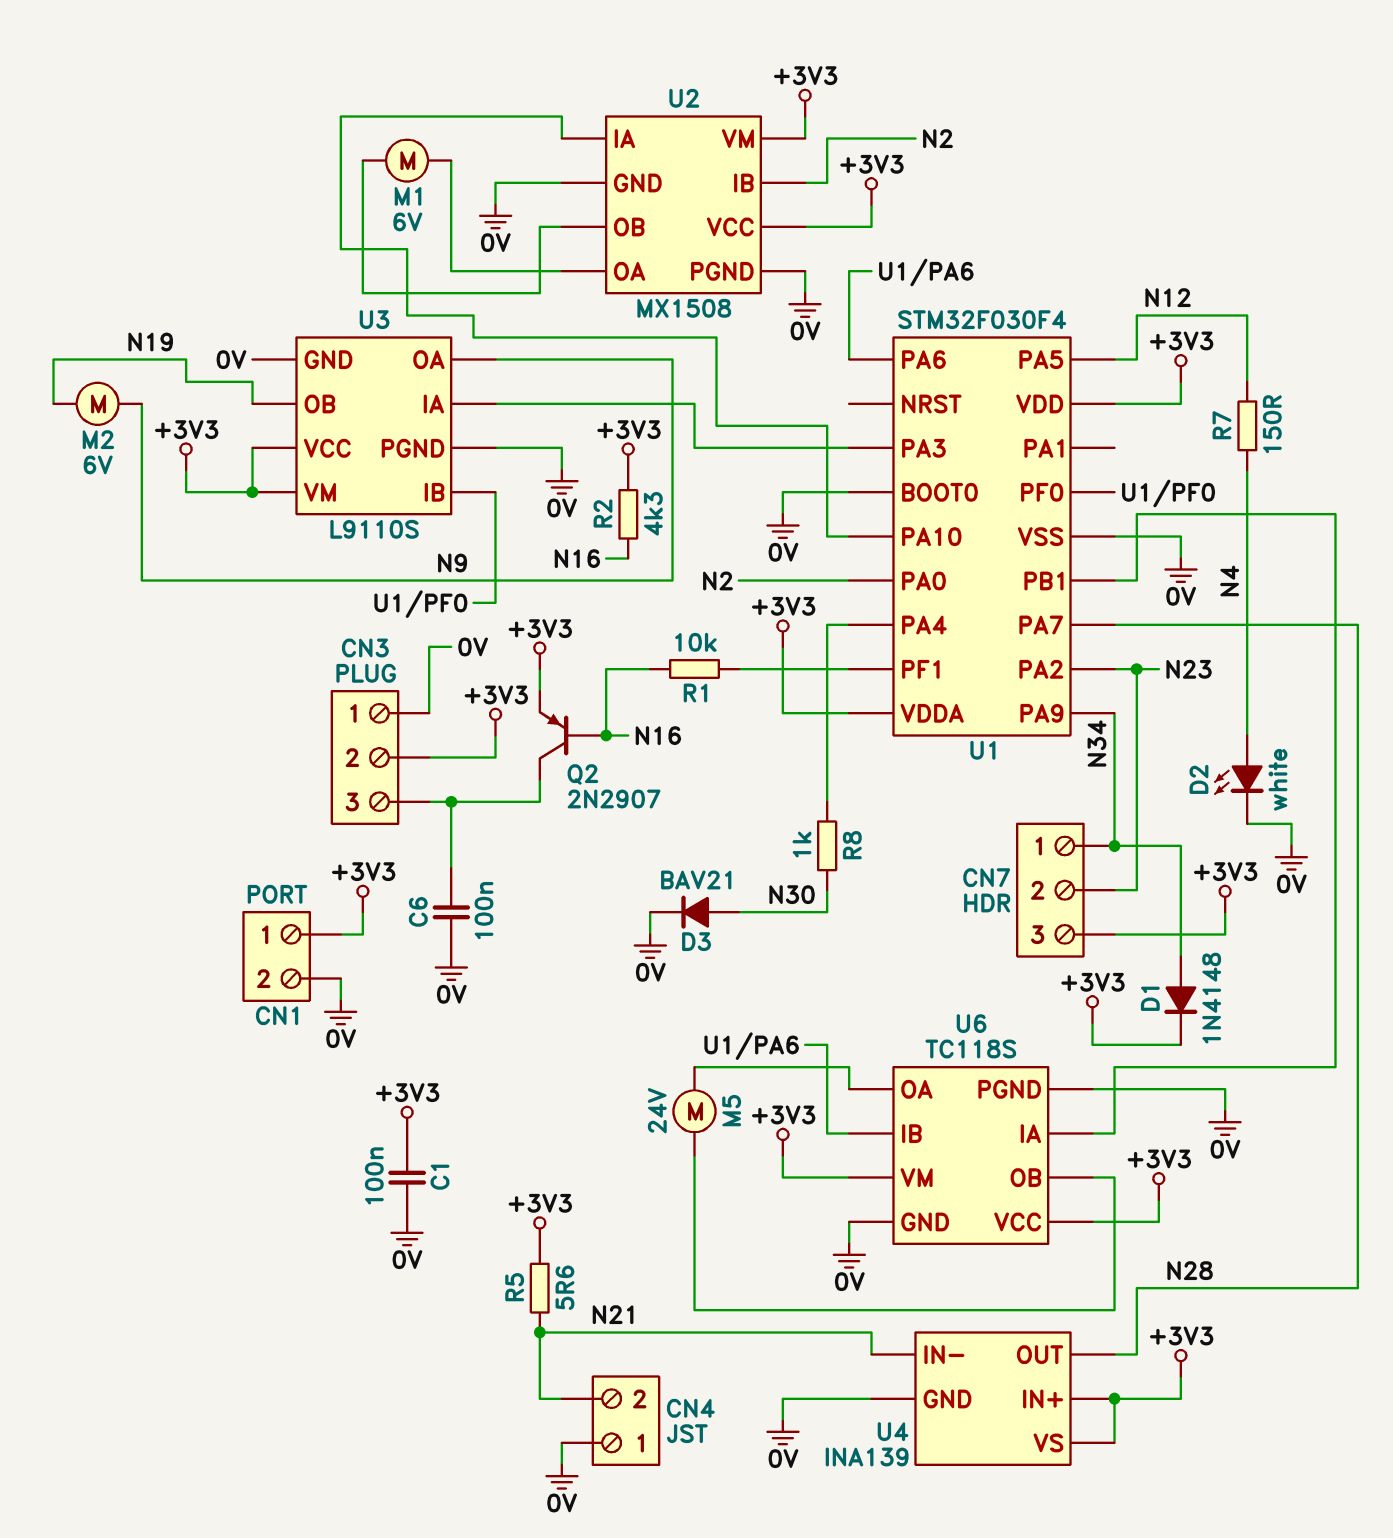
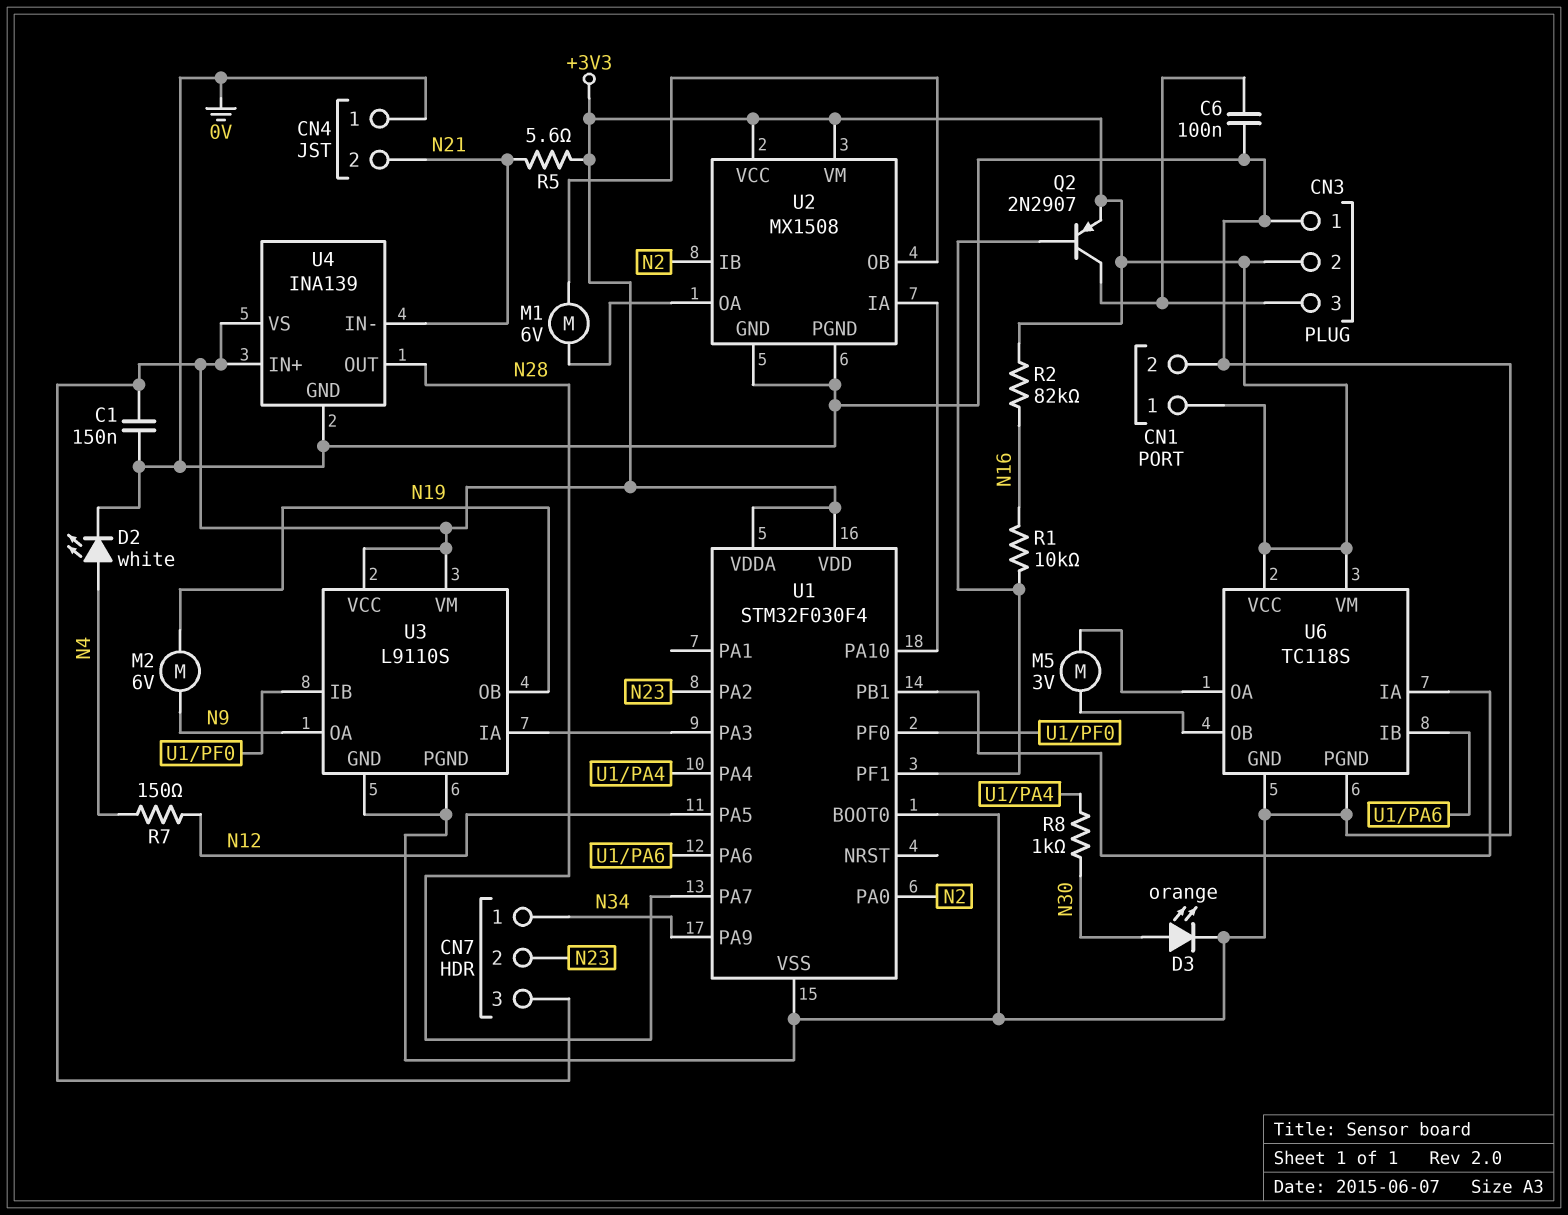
C1: 100nF (+3V3, 0V) -> 150nF (+3V3, 0V)
D1: diode 1N4148 (A N34, K +3V3) -> none
D3: diode BAV21 (A N30, K 0V) -> LED orange (A N30, K 0V)
M5: motor 24V (U6/OA, U6/OB) -> motor 3V (U6/OA, U6/OB)
Q2: PNP 2N2907 (B N16, C CN3/3, E +3V3) -> PNP 2N2907 (B U1/PF1, C CN3/3, E +3V3)
R2: 4.3k (+3V3, N16) -> 82k (+3V3, N16)

